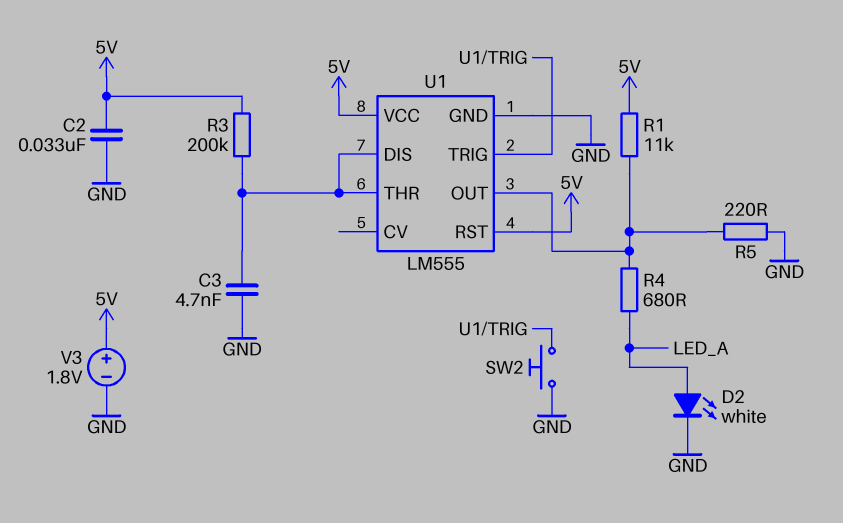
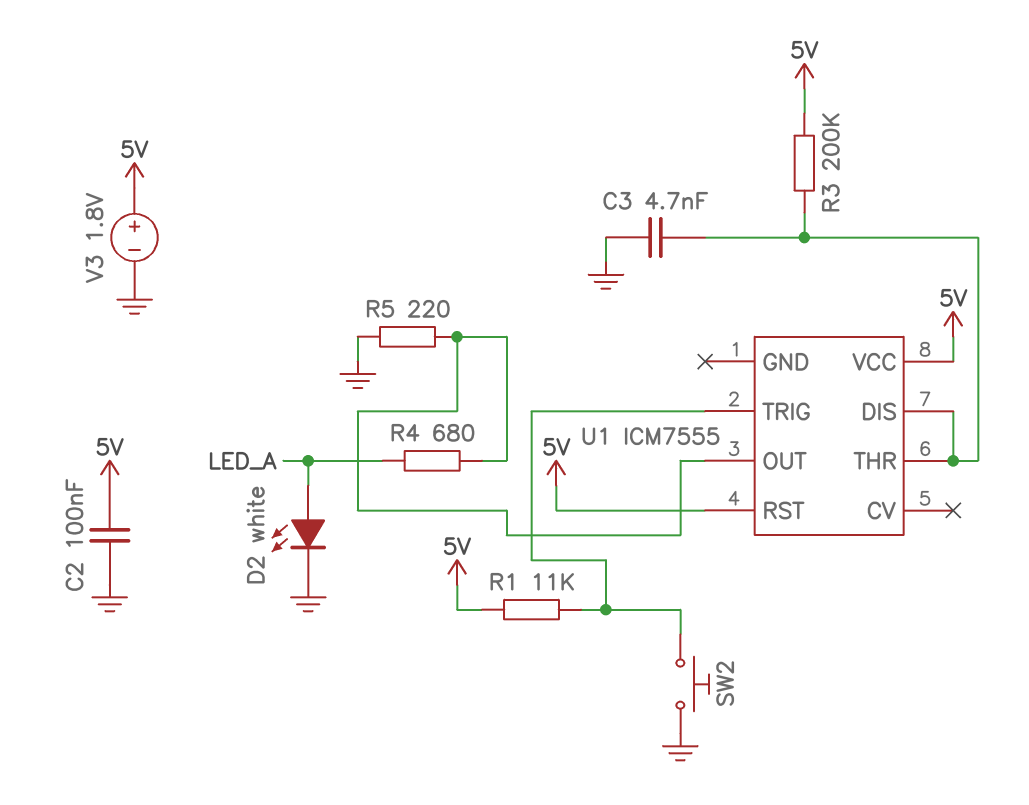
C2: 33nF (5V, GND) -> 100nF (5V, GND)
R1: 11k (5V, U1/OUT) -> 11k (5V, U1/TRIG)
U1: LM555 -> ICM7555
U1 pin GND: GND -> none

